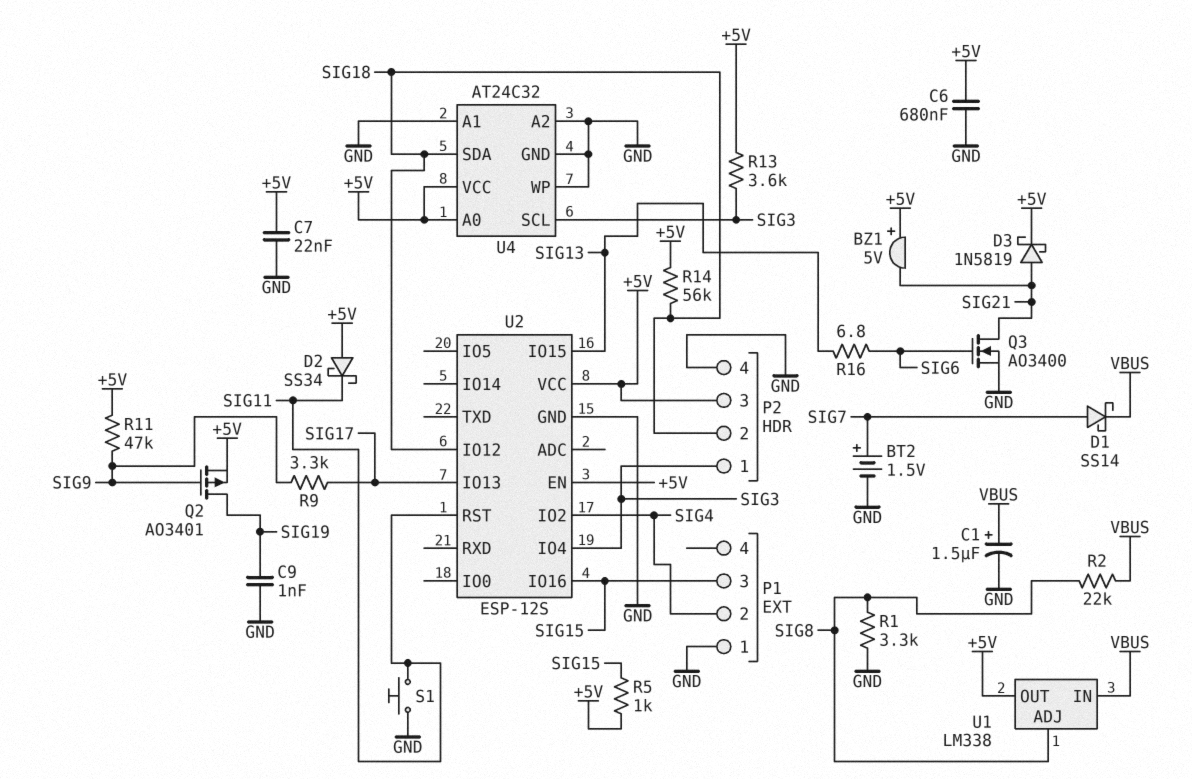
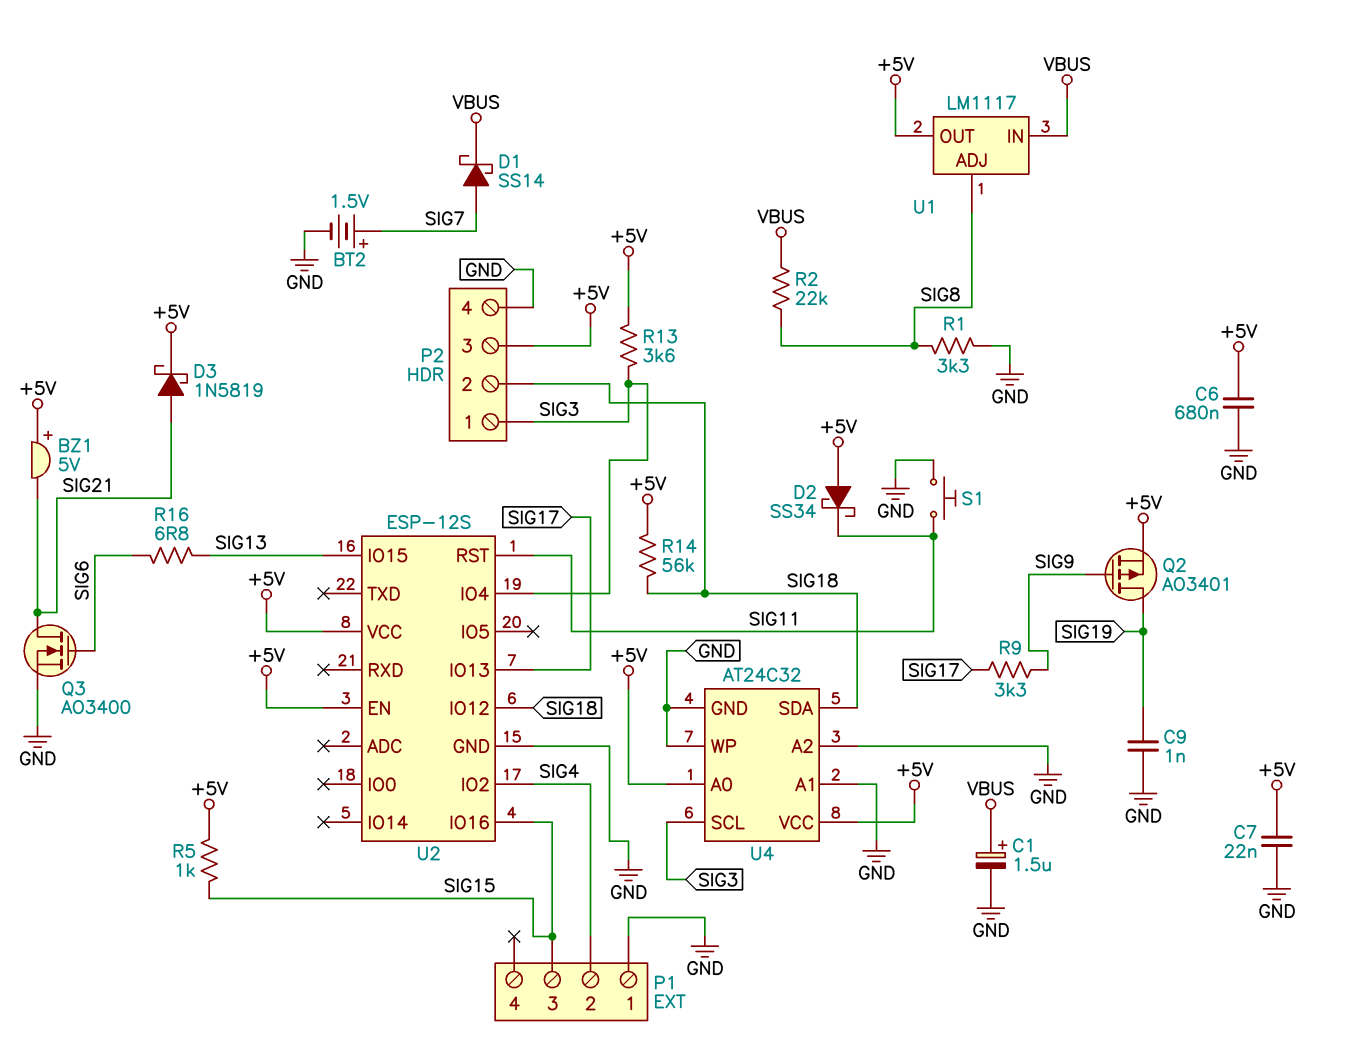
R11: 47k (+5V, SIG9) -> none
U1: LM338 -> LM1117

